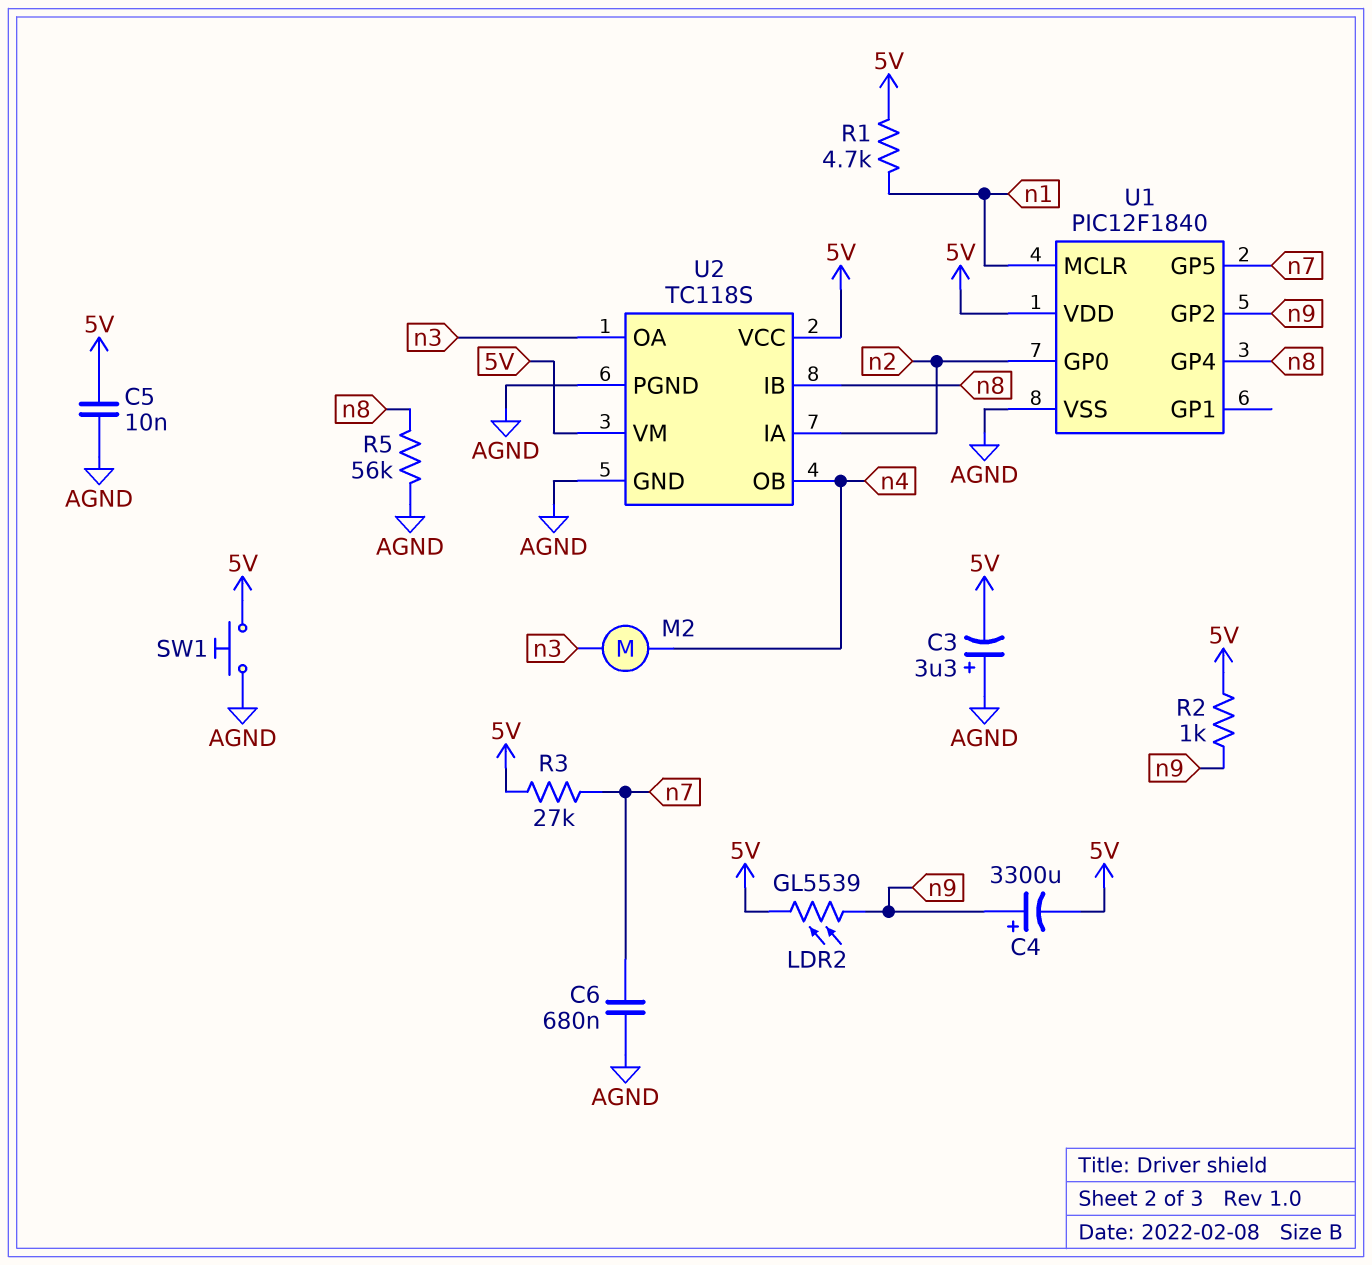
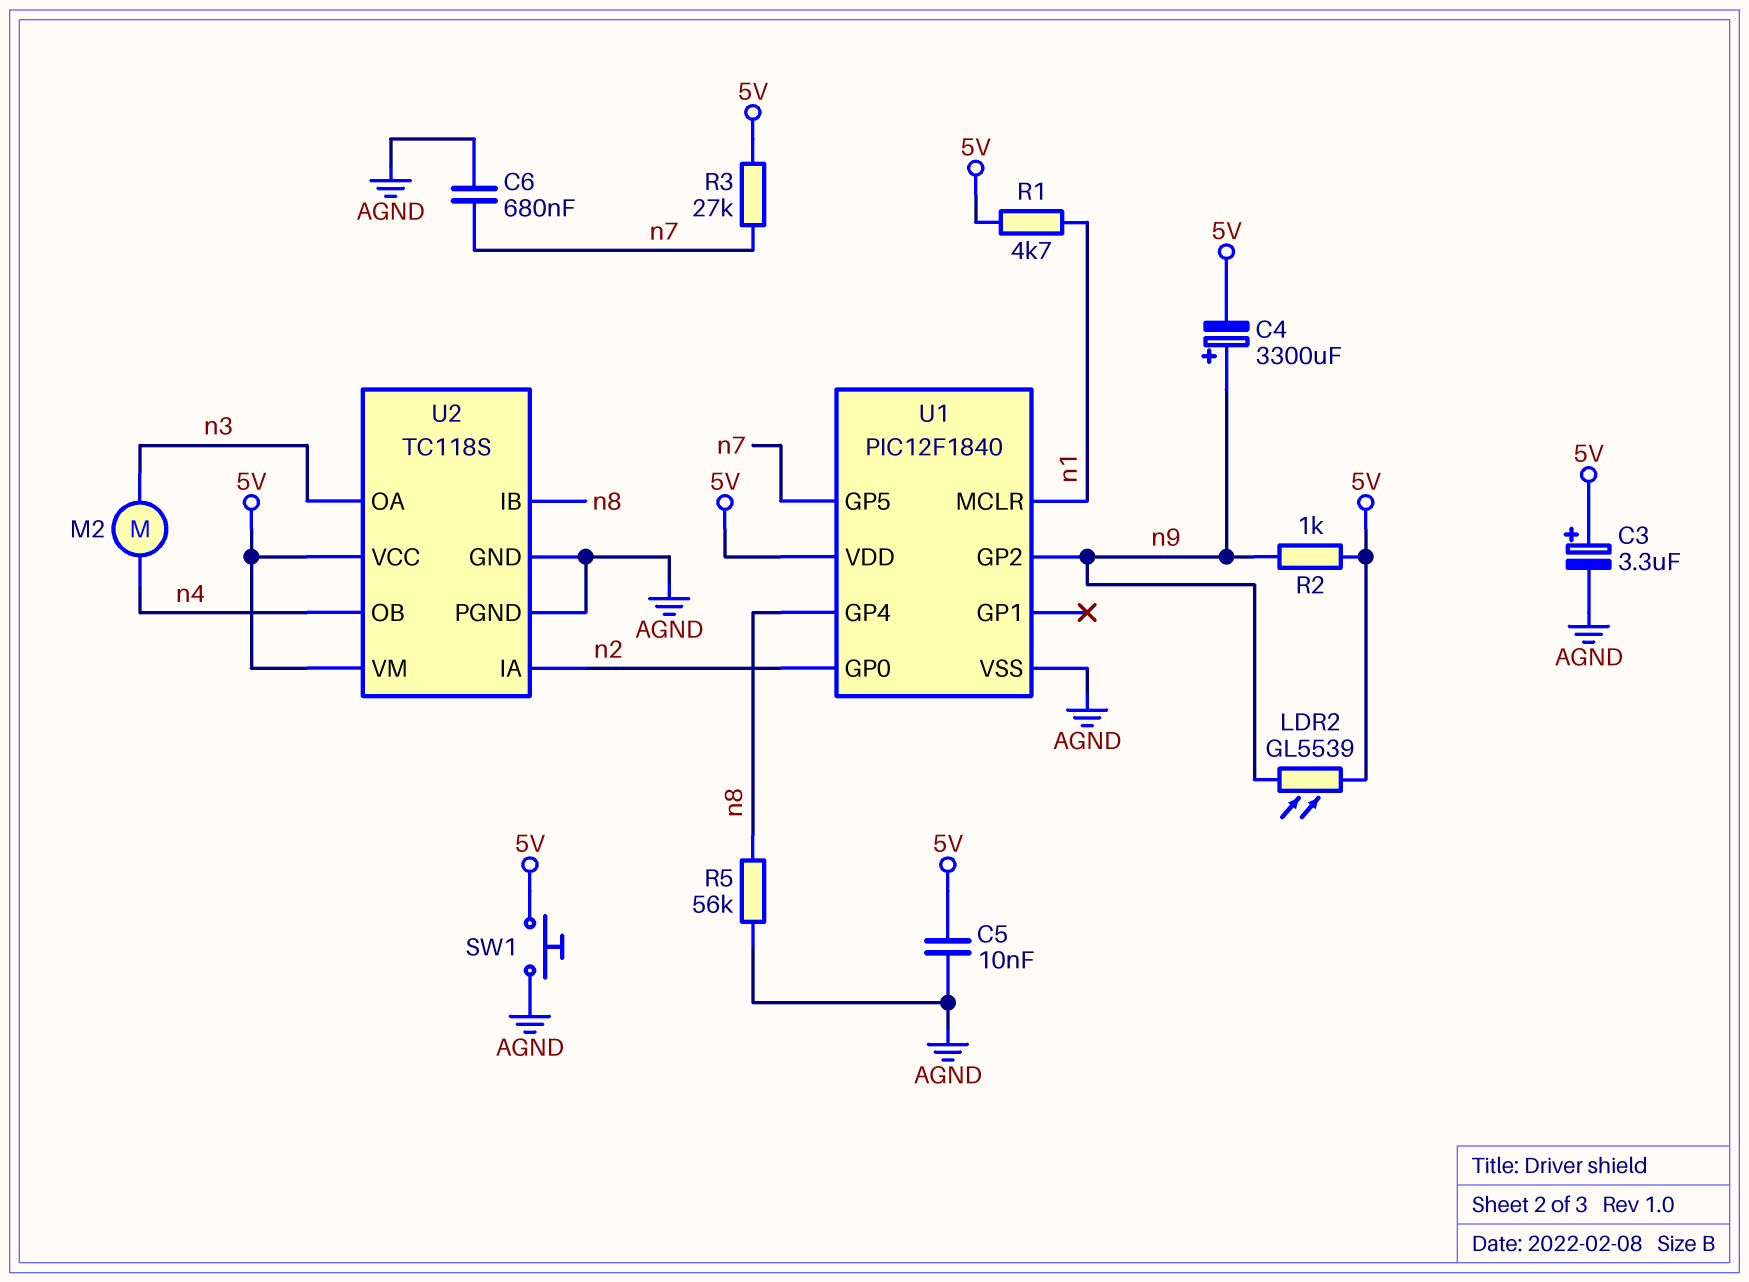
C3: 3.3uF (plus AGND, minus 5V) -> 3.3uF (plus 5V, minus AGND)

